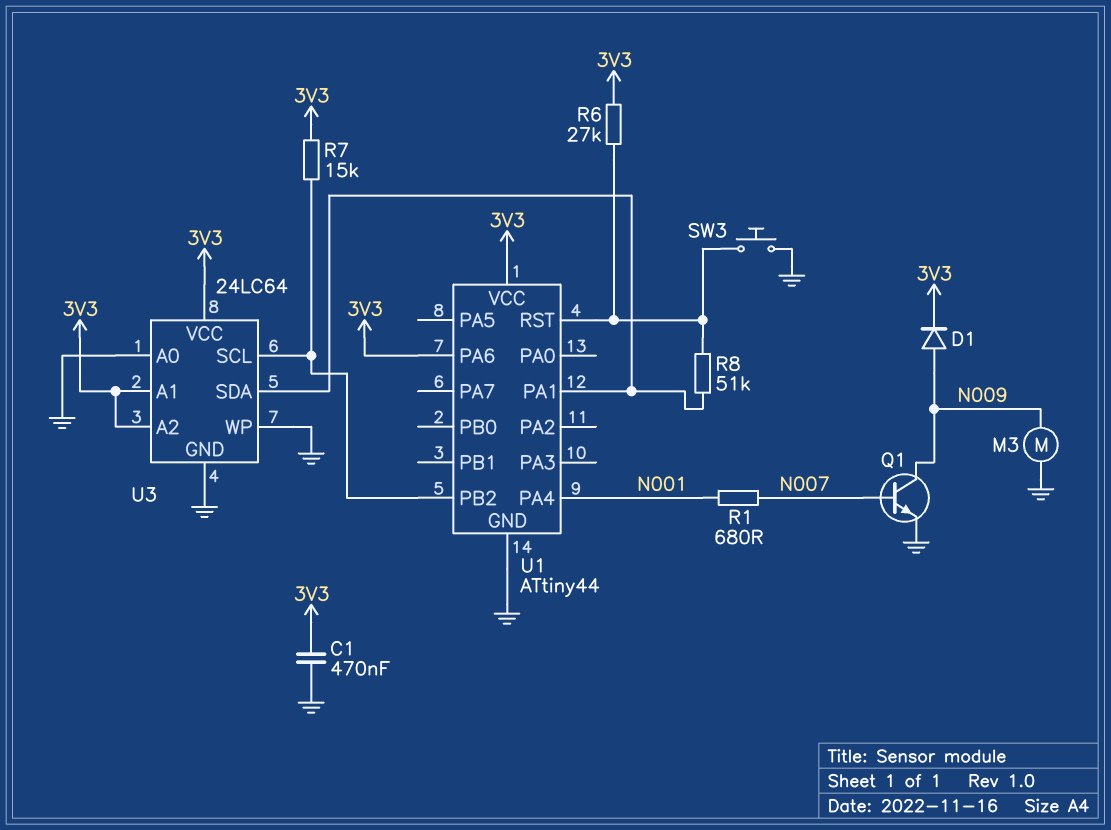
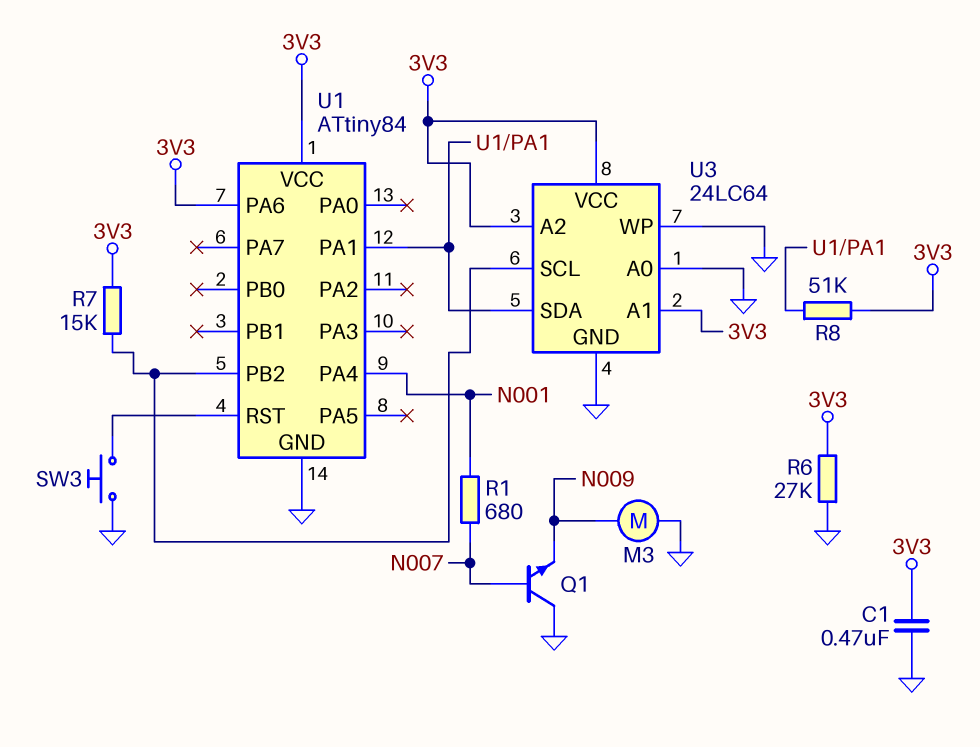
D1: diode (A N009, K 3V3) -> none
Q1: NPN (B N007, C N009, E GND) -> NPN (B N007, C GND, E N009)
R6: 27k (3V3, U1/RST) -> 27k (3V3, GND)
R8: 51k (U1/PA1, U1/RST) -> 51k (3V3, U1/PA1)
U1: ATtiny44 -> ATtiny84

